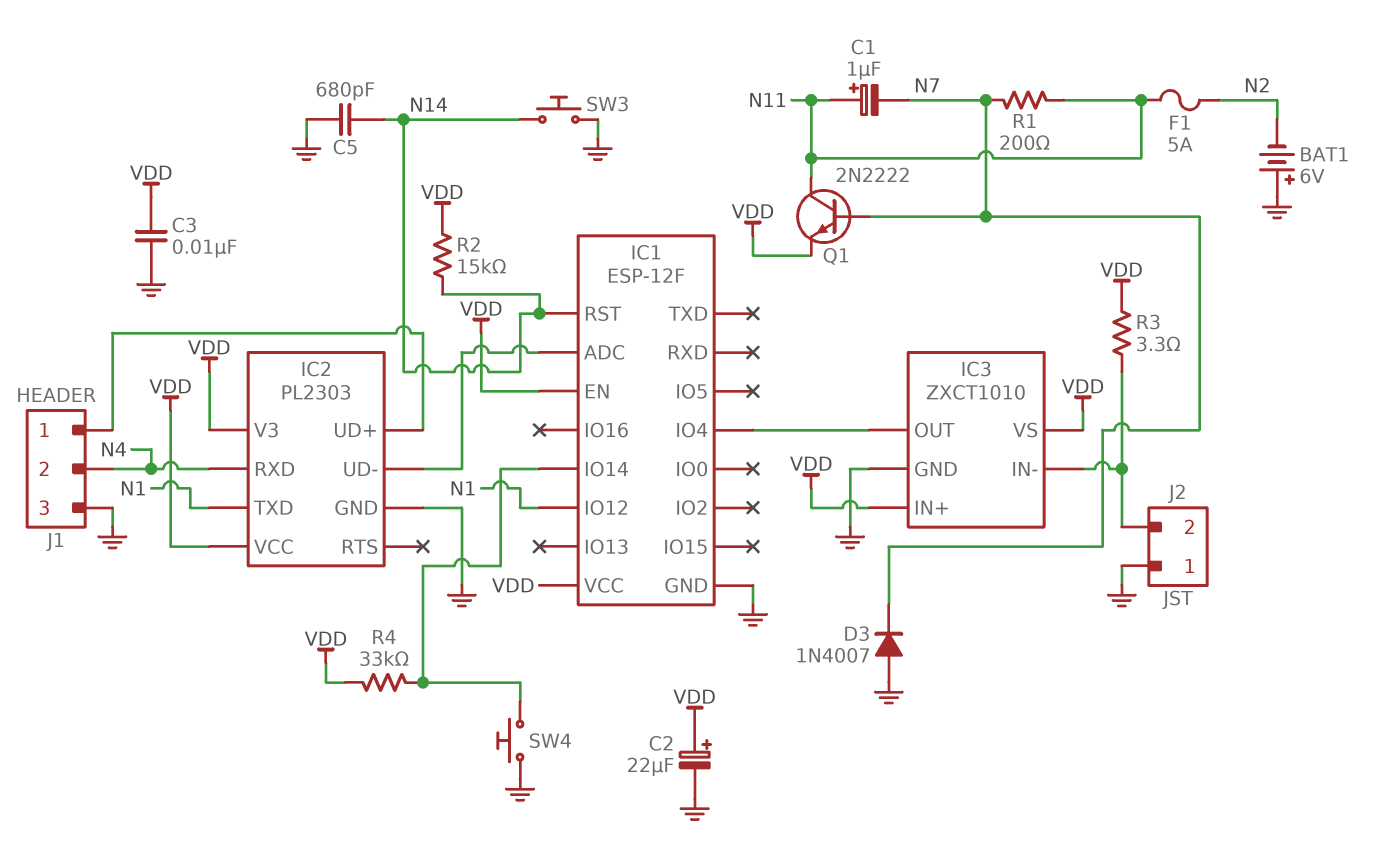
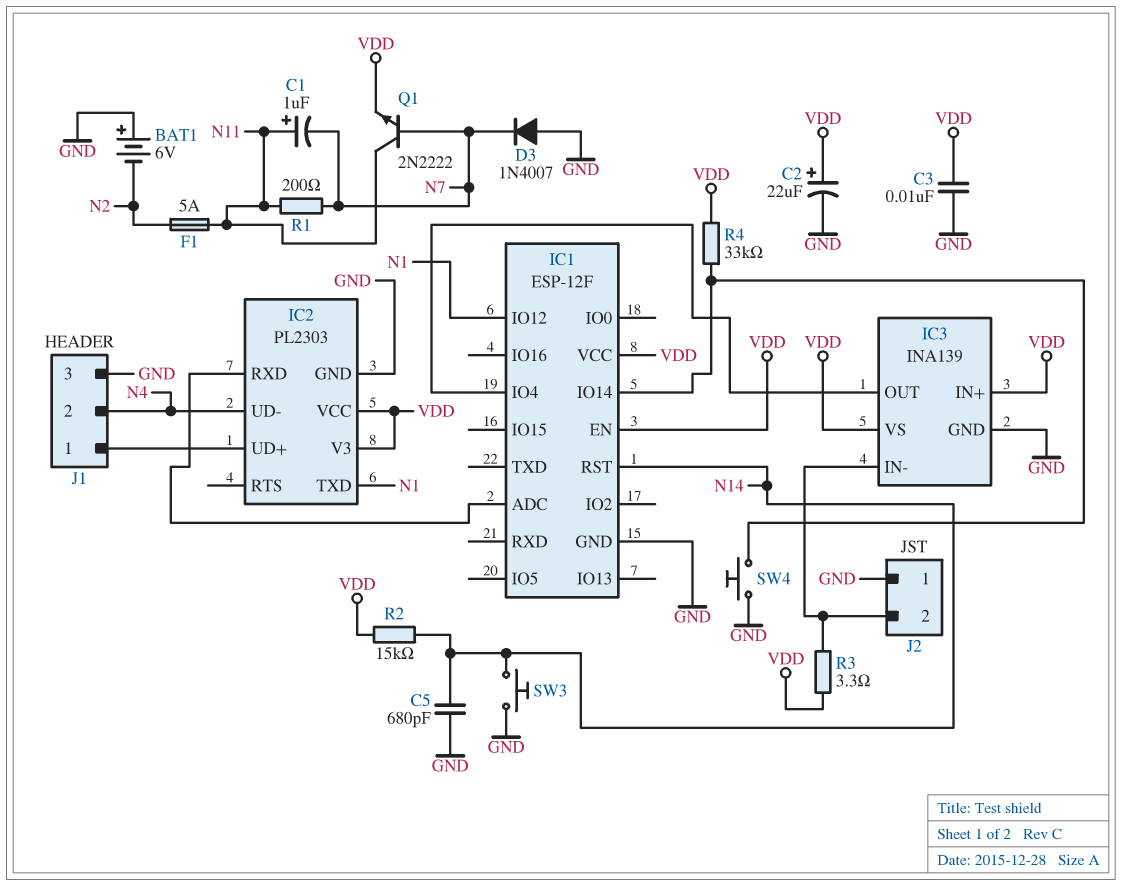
IC2 pin RXD: N4 -> IC1/ADC
IC2 pin UD-: IC1/ADC -> N4
IC3: ZXCT1010 -> INA139

